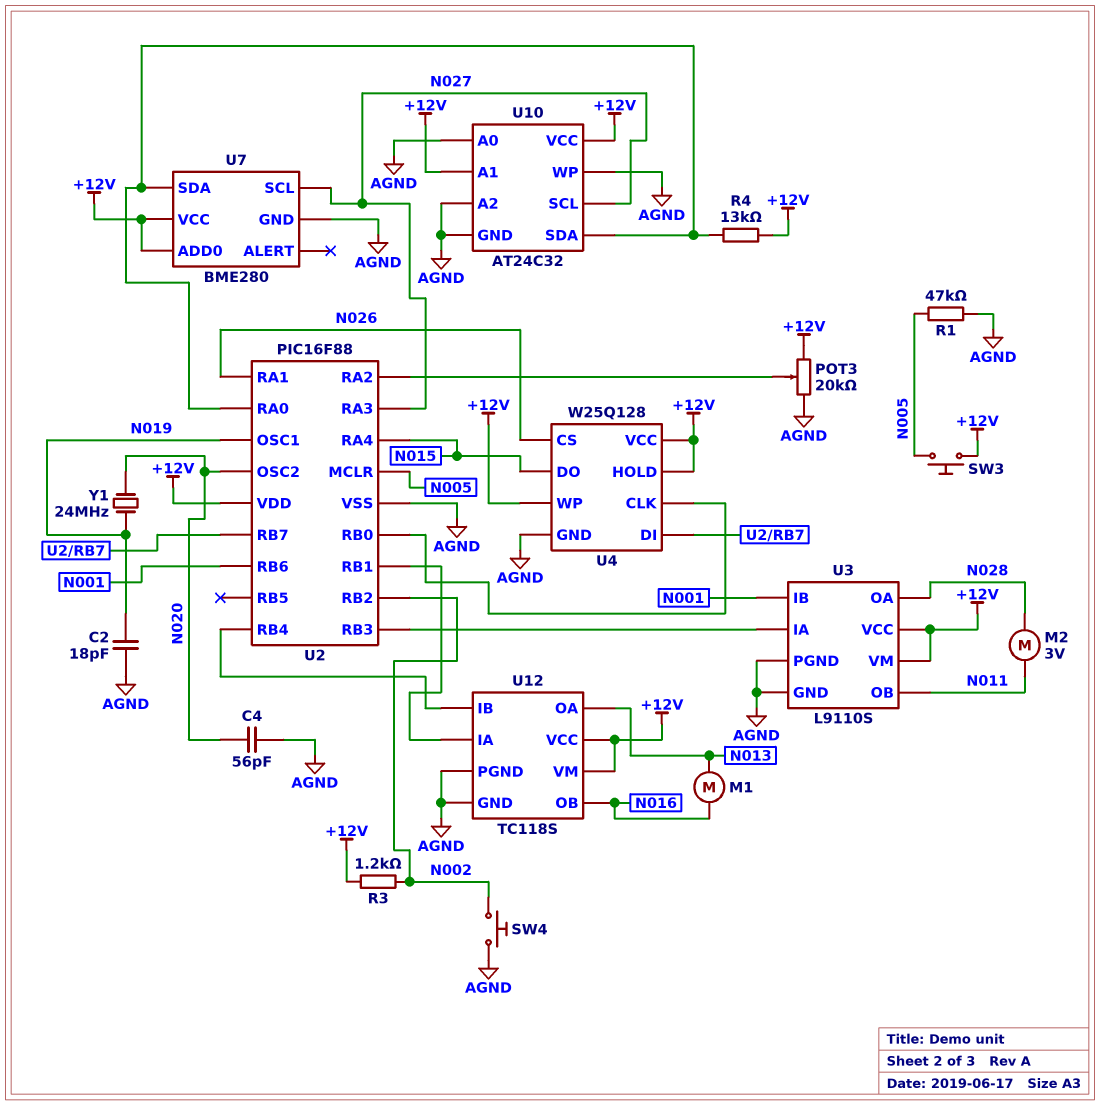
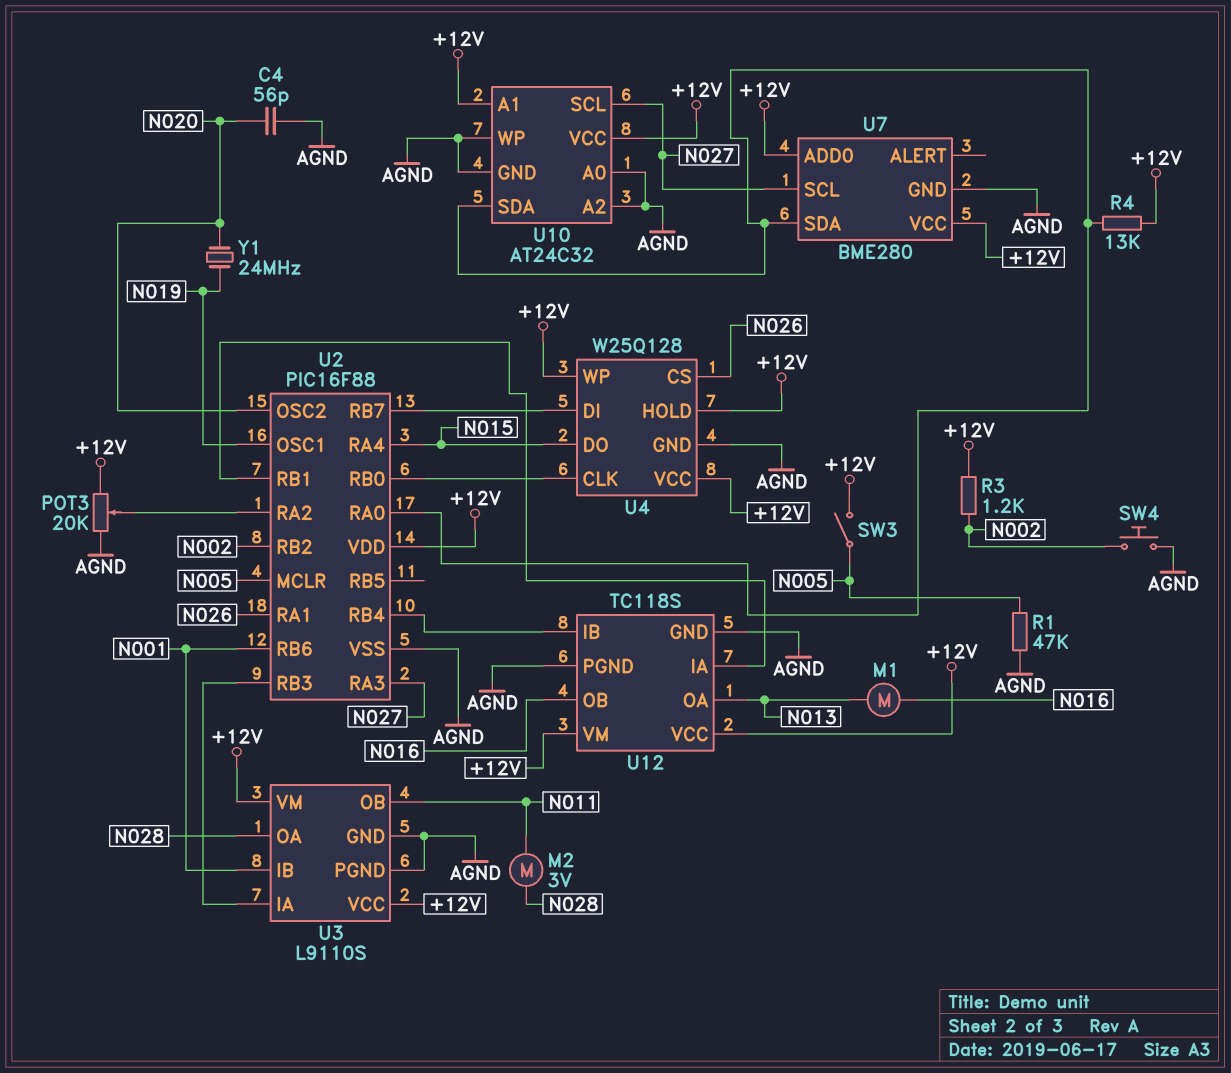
C2: 18pF (AGND, N019) -> none
SW3: button (+12V, N005) -> switch (+12V, N005)

